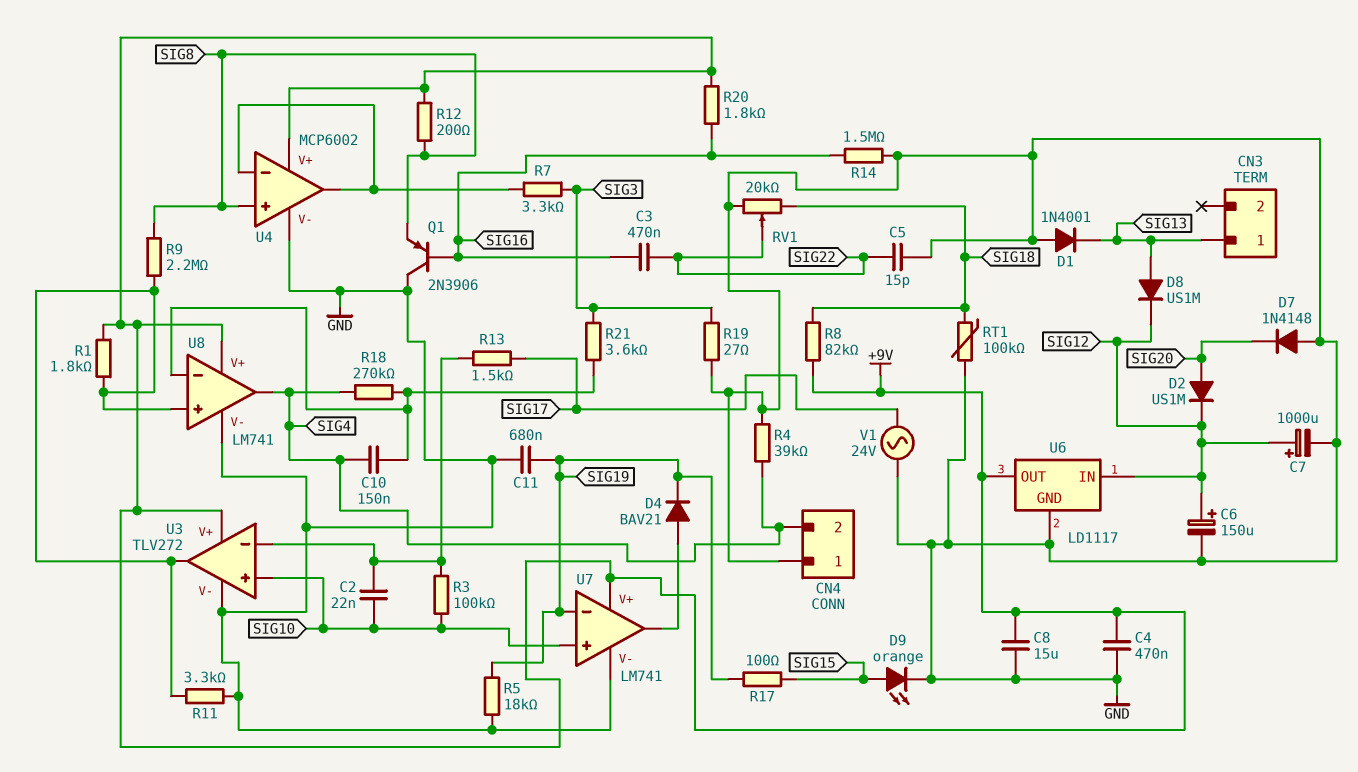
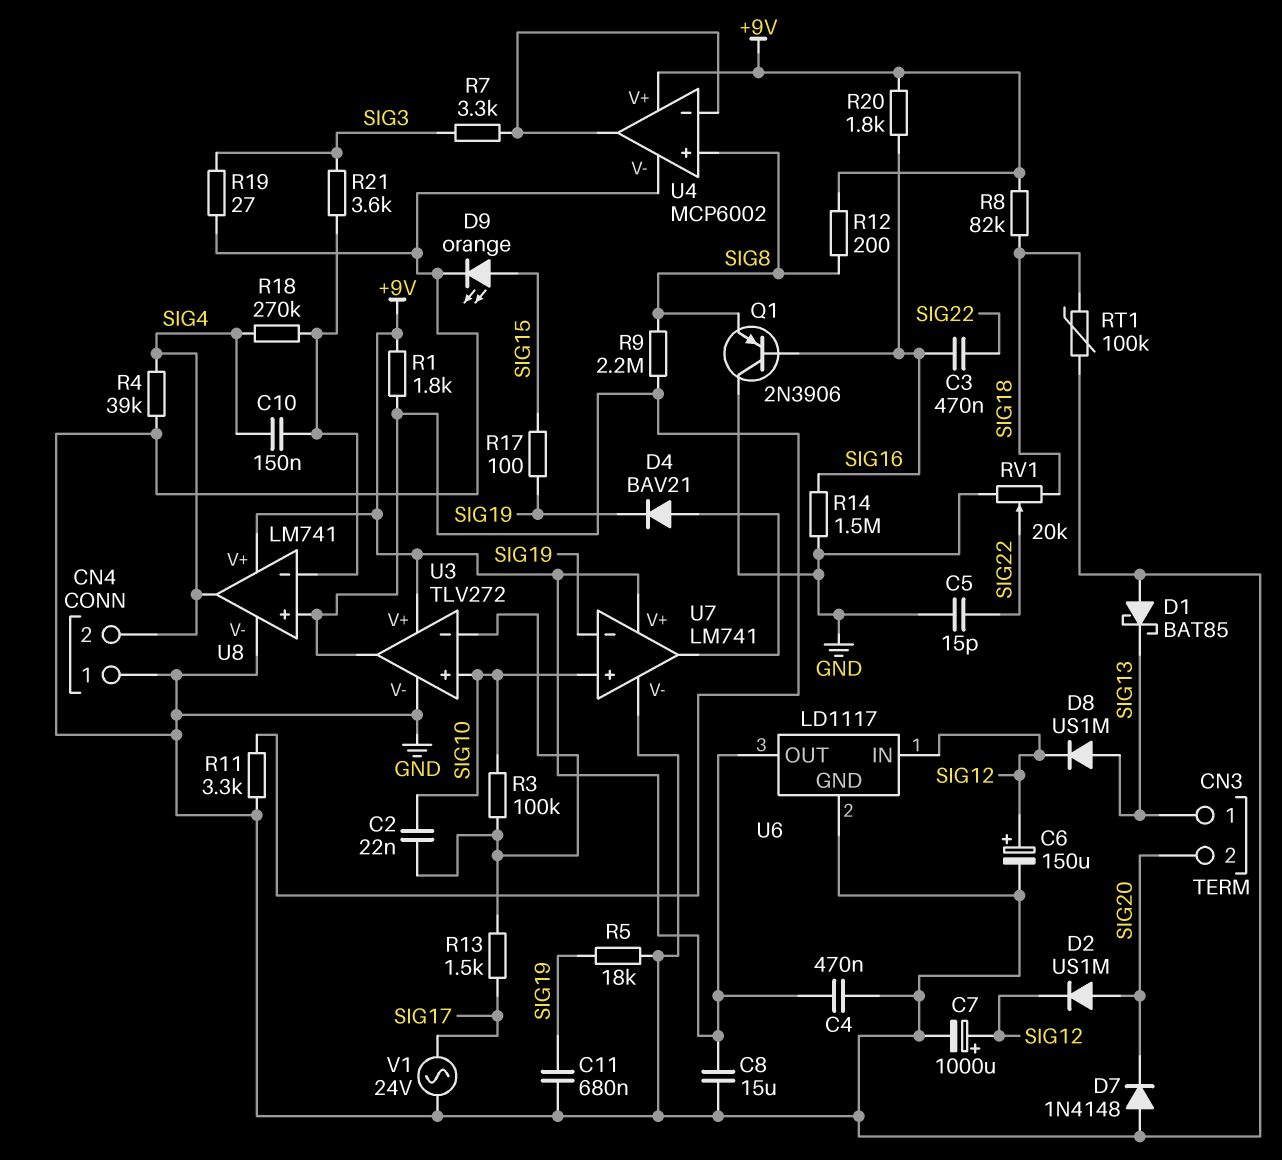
CN3 pin 2: none -> SIG20
D1: diode 1N4001 (A GND, K SIG13) -> schottky BAT85 (A GND, K SIG13)

